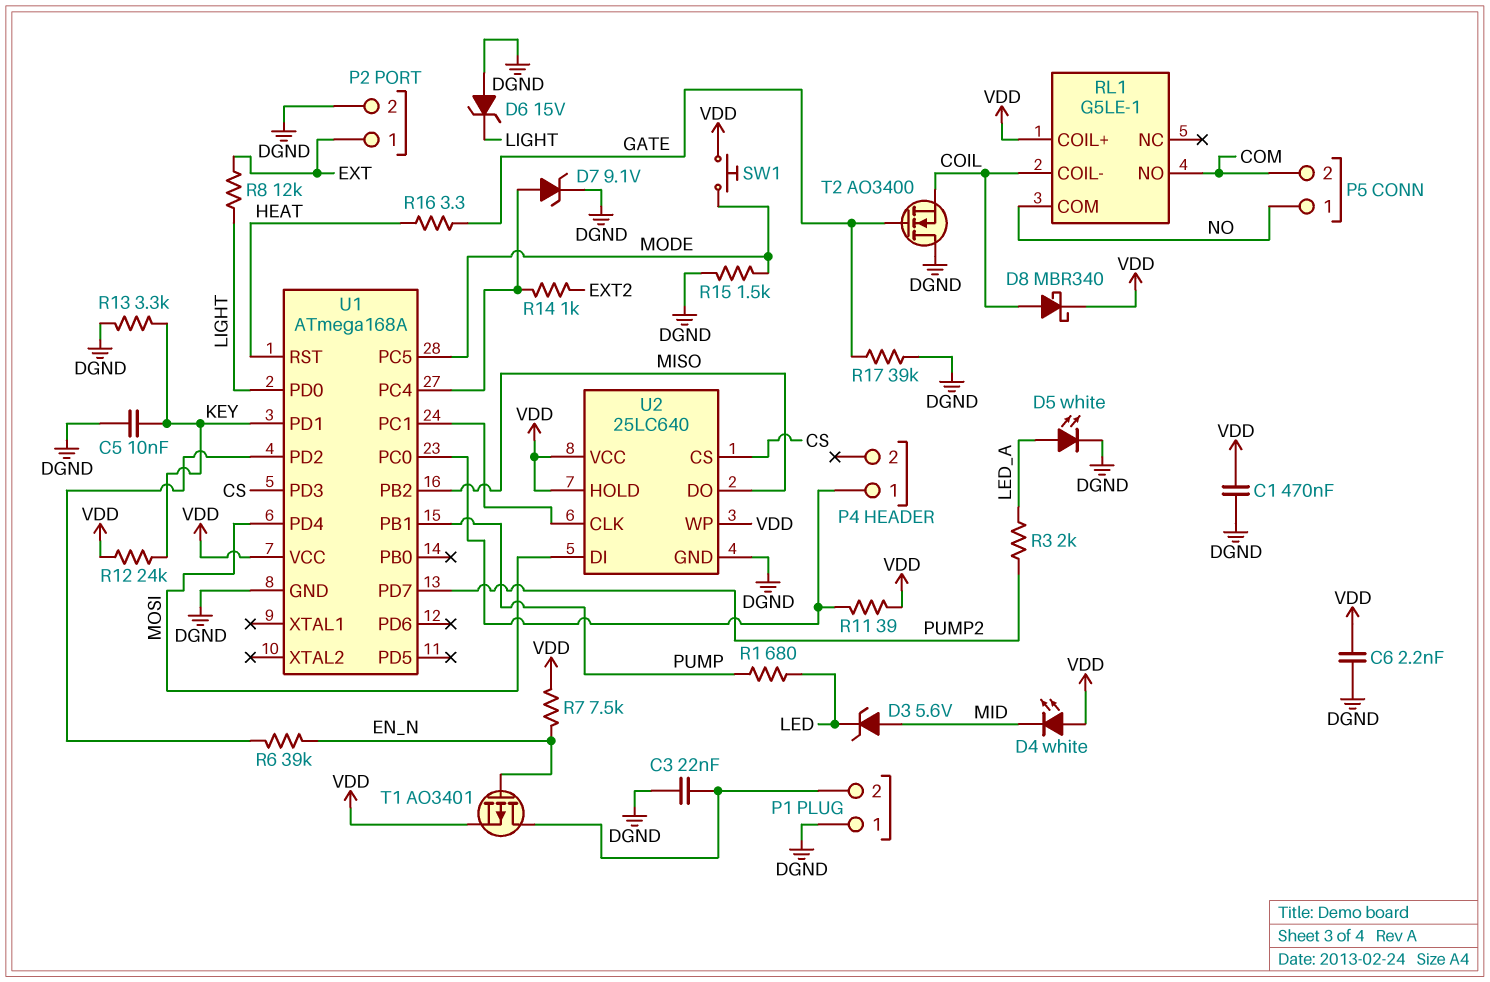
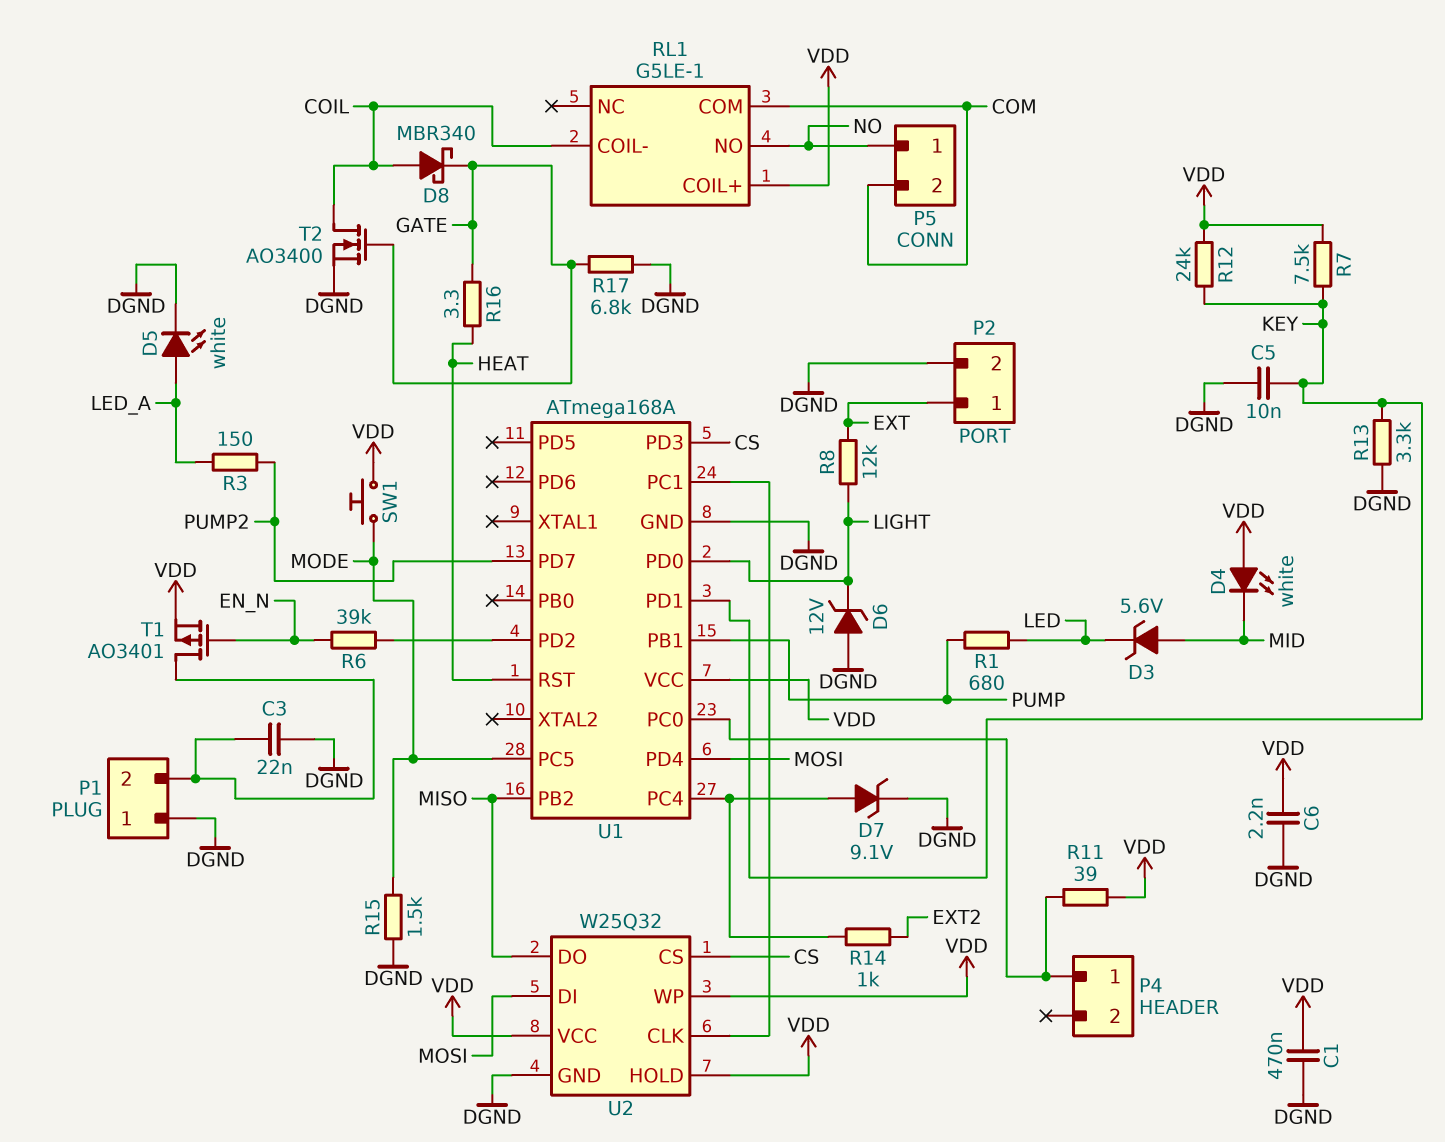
D6: zener 15V (A DGND, K LIGHT) -> zener 12V (A DGND, K LIGHT)
D8: schottky MBR340 (A COIL, K VDD) -> schottky MBR340 (A COIL, K GATE)
R3: 2k (LED_A, PUMP2) -> 150 (LED_A, PUMP2)
R7: 7.5k (EN_N, VDD) -> 7.5k (KEY, VDD)
R17: 39k (DGND, GATE) -> 6.8k (DGND, GATE)
RL1 pin COM: NO -> COM
RL1 pin NO: COM -> NO
T2: NMOS AO3400 (G GATE, D DGND, S COIL) -> NMOS AO3400 (G GATE, D COIL, S DGND)
U2: 25LC640 -> W25Q32

